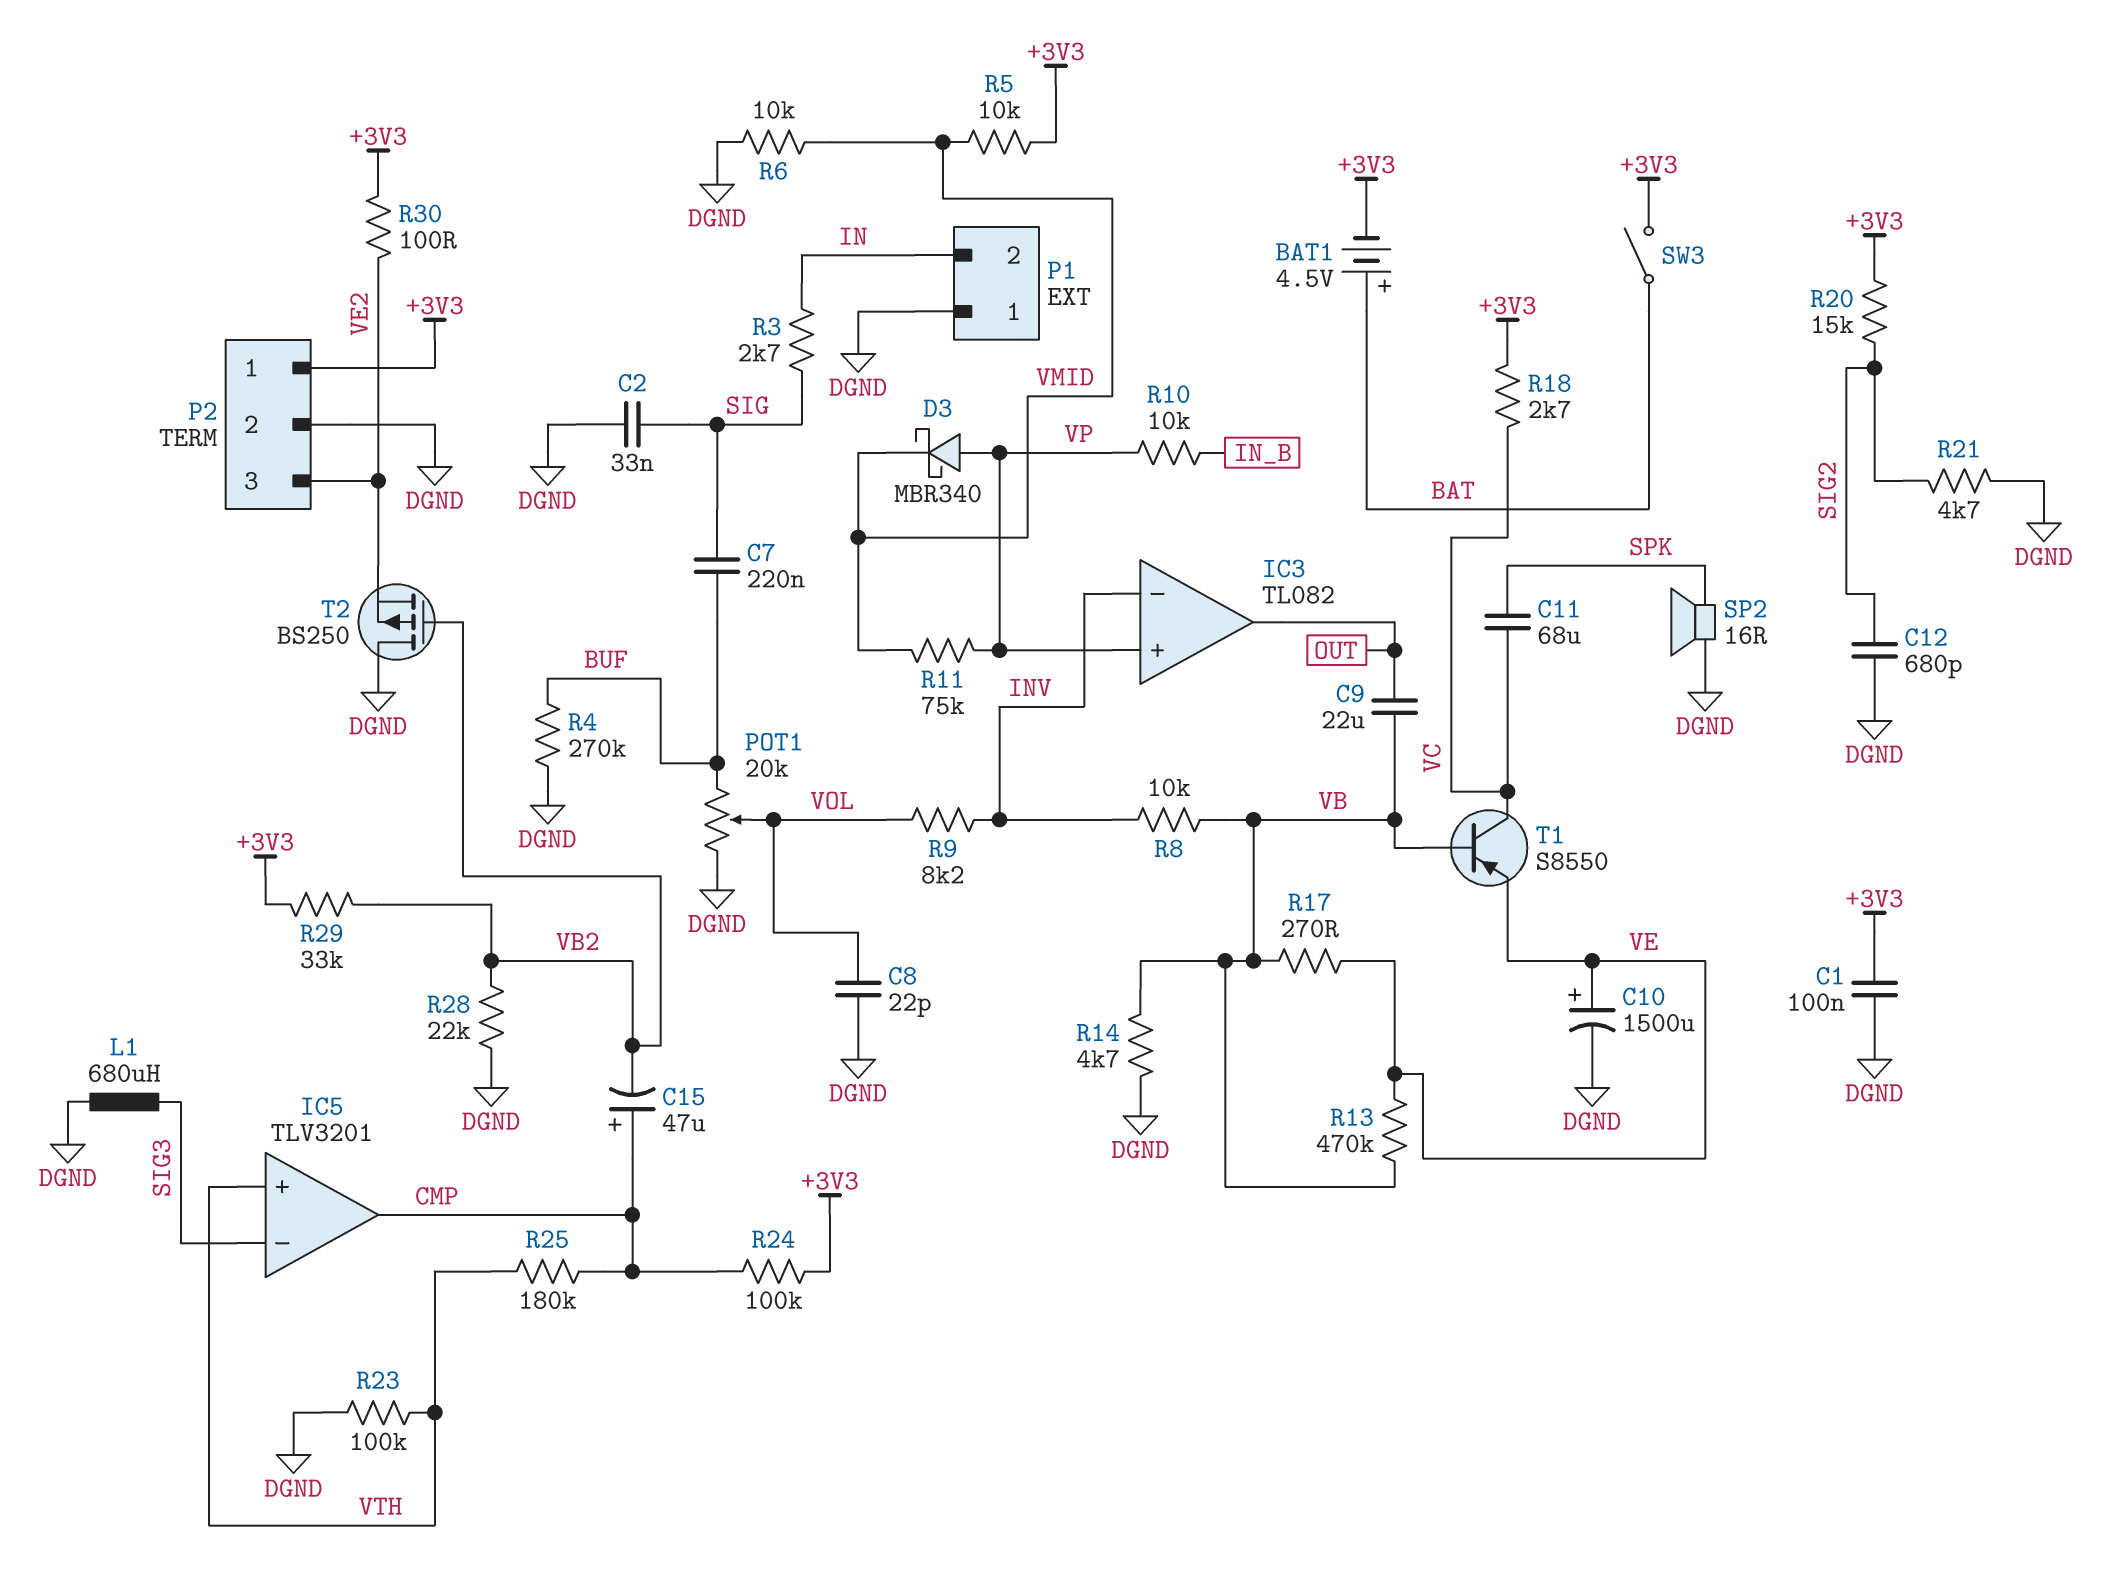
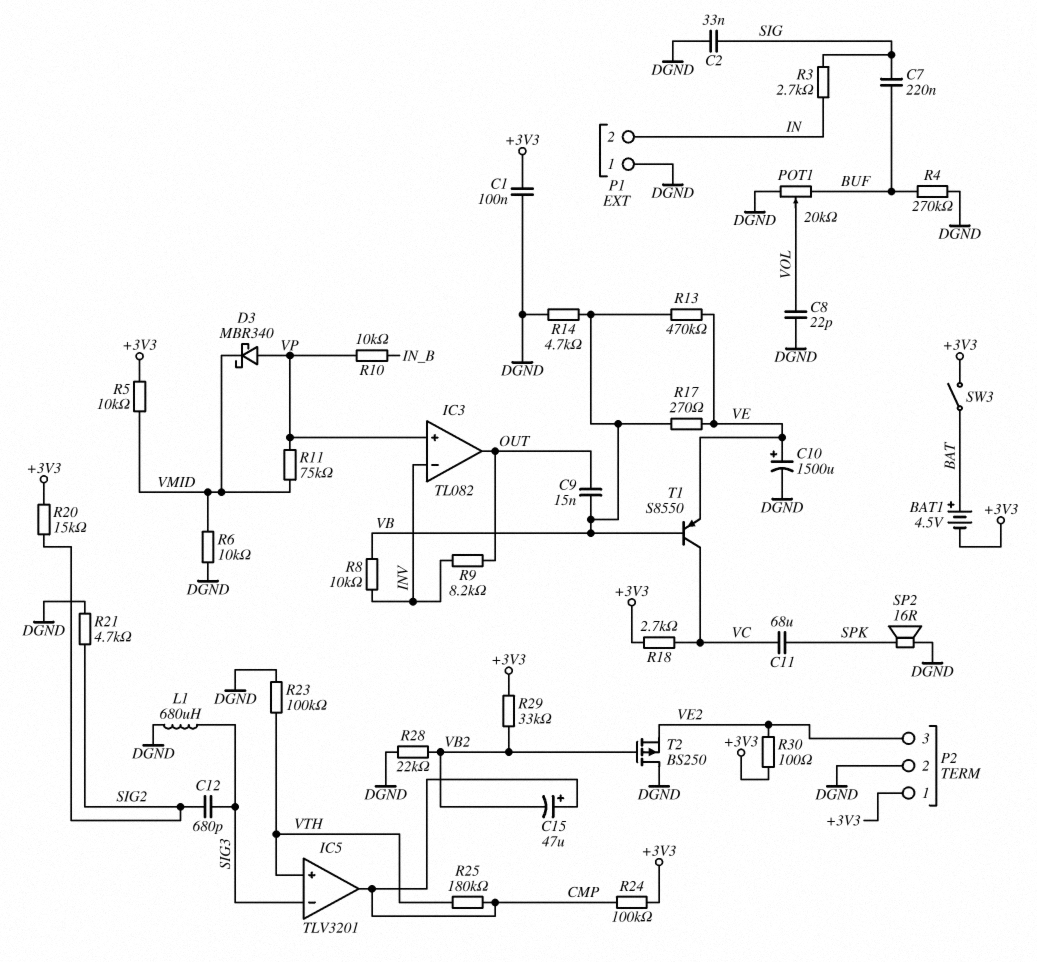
C9: 22uF (OUT, VB) -> 15nF (OUT, VB)
C12: 680pF (DGND, SIG2) -> 680pF (SIG2, SIG3)
R9: 8.2k (INV, VOL) -> 8.2k (INV, OUT)

